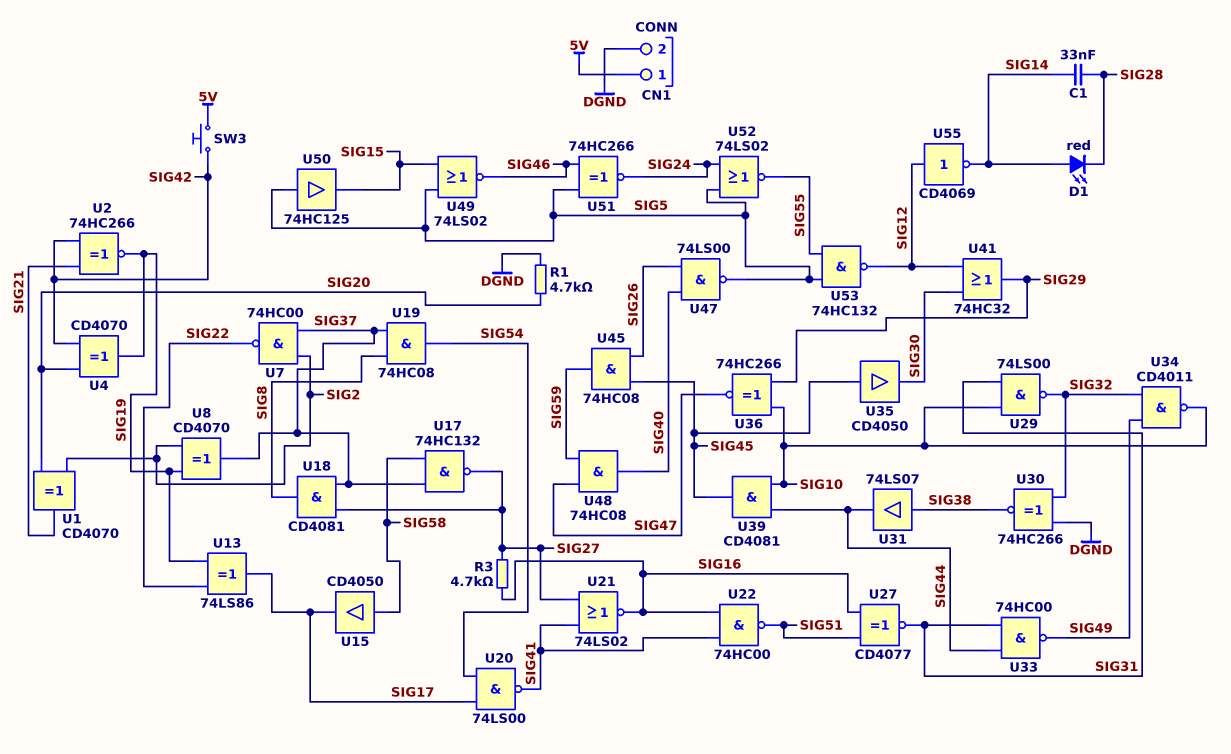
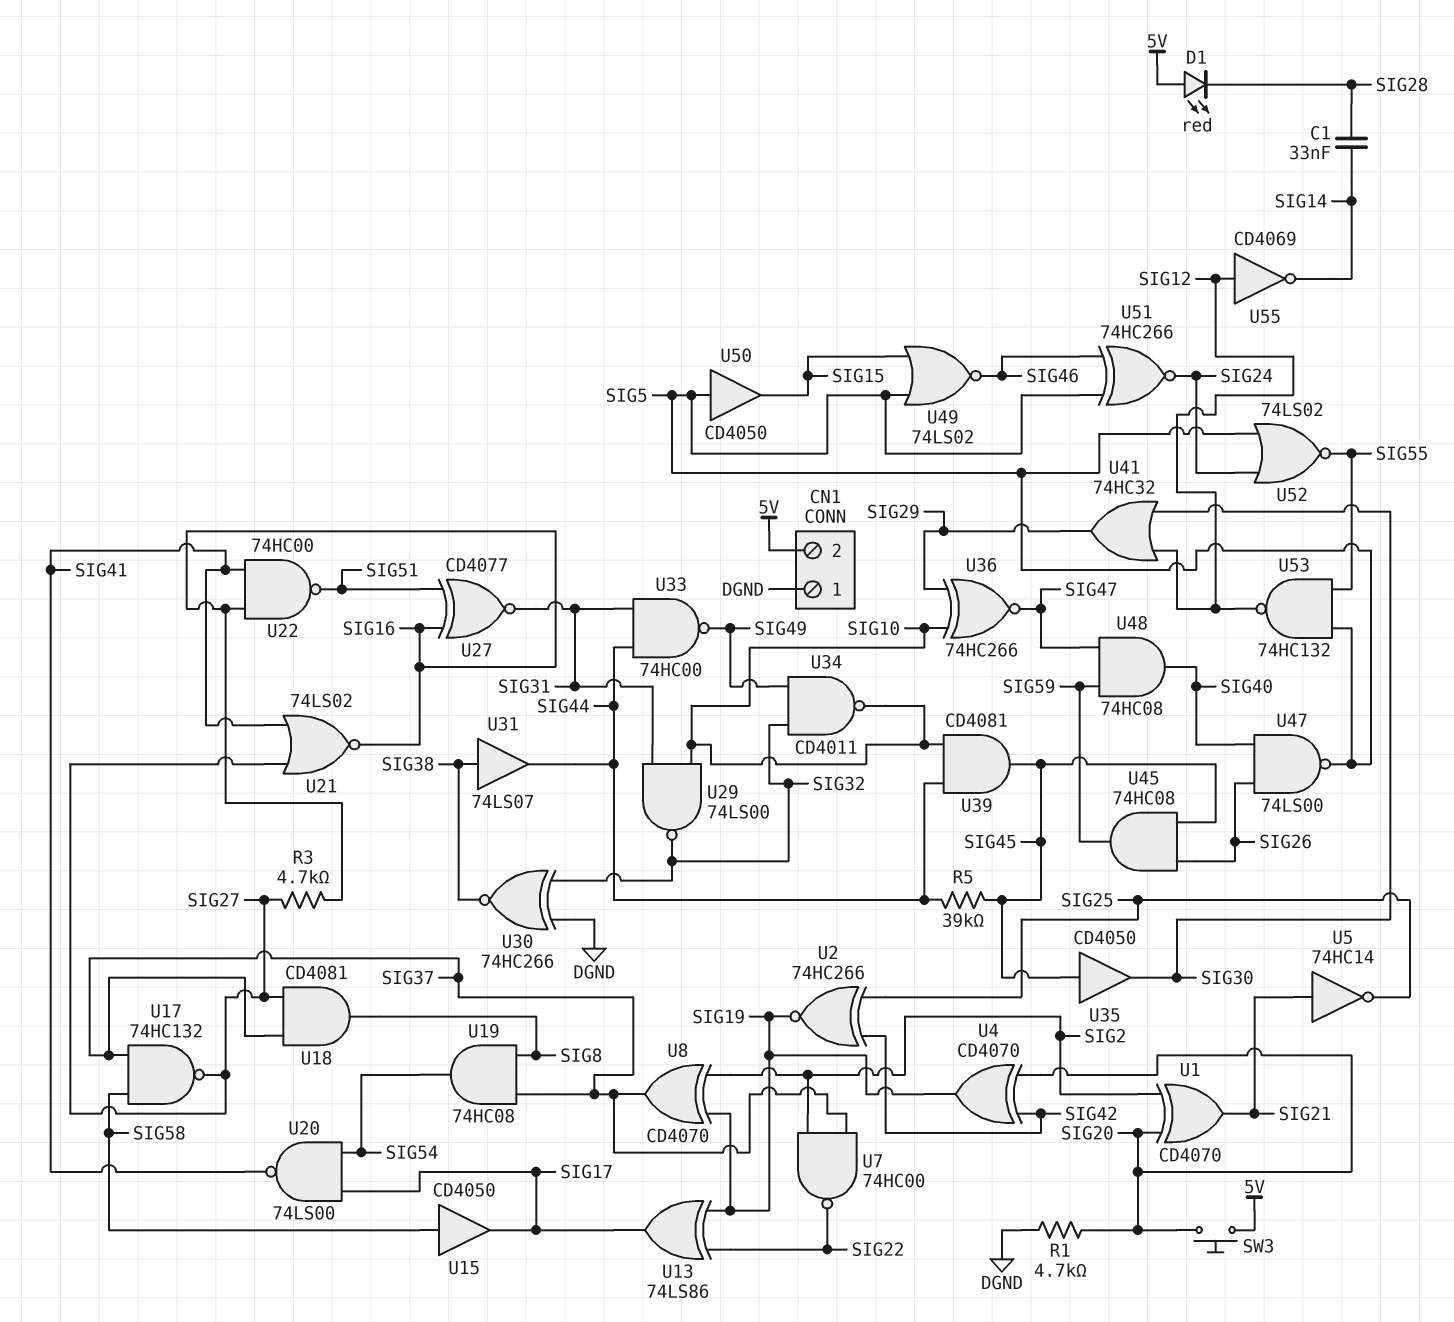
CN1 pin 1: 5V -> DGND
CN1 pin 2: DGND -> 5V
D1: LED red (A SIG14, K SIG28) -> LED red (A 5V, K SIG28)
R5: none -> 39k (SIG44, SIG45)
SW3: button (5V, SIG42) -> button (5V, SIG20)
U2: XNOR 74HC266 (in SIG21, in SIG42, out SIG19) -> XNOR 74HC266 (in SIG25, in SIG42, out SIG19)
U5: none -> NOT 74HC14 (in SIG21, out SIG25)
U50: buffer 74HC125 (in SIG5, out SIG15) -> buffer CD4050 (in SIG5, out SIG15)

